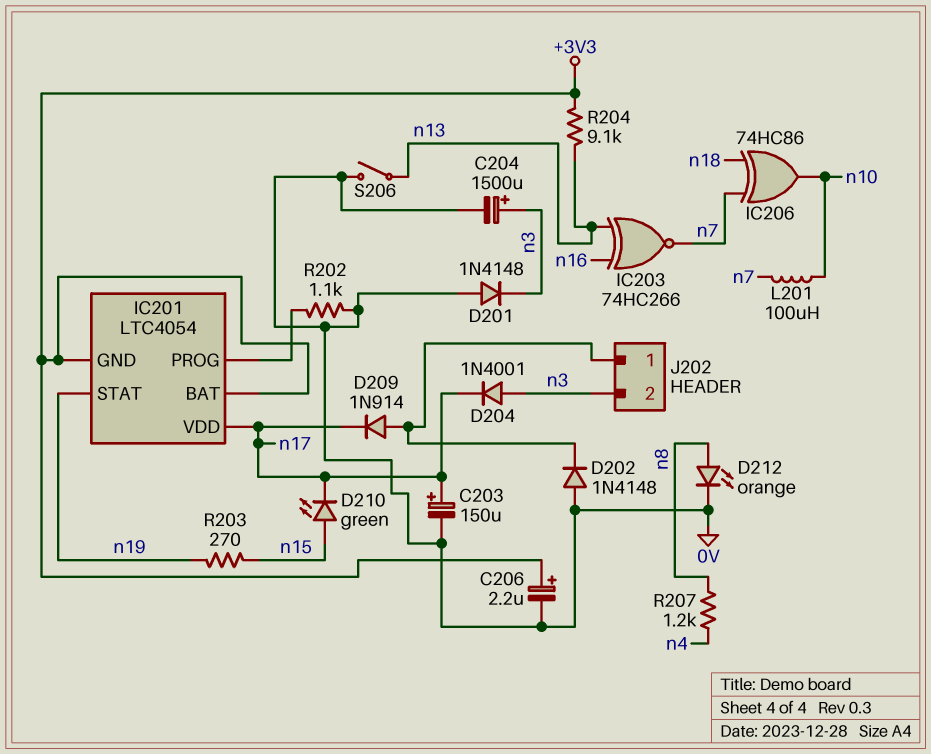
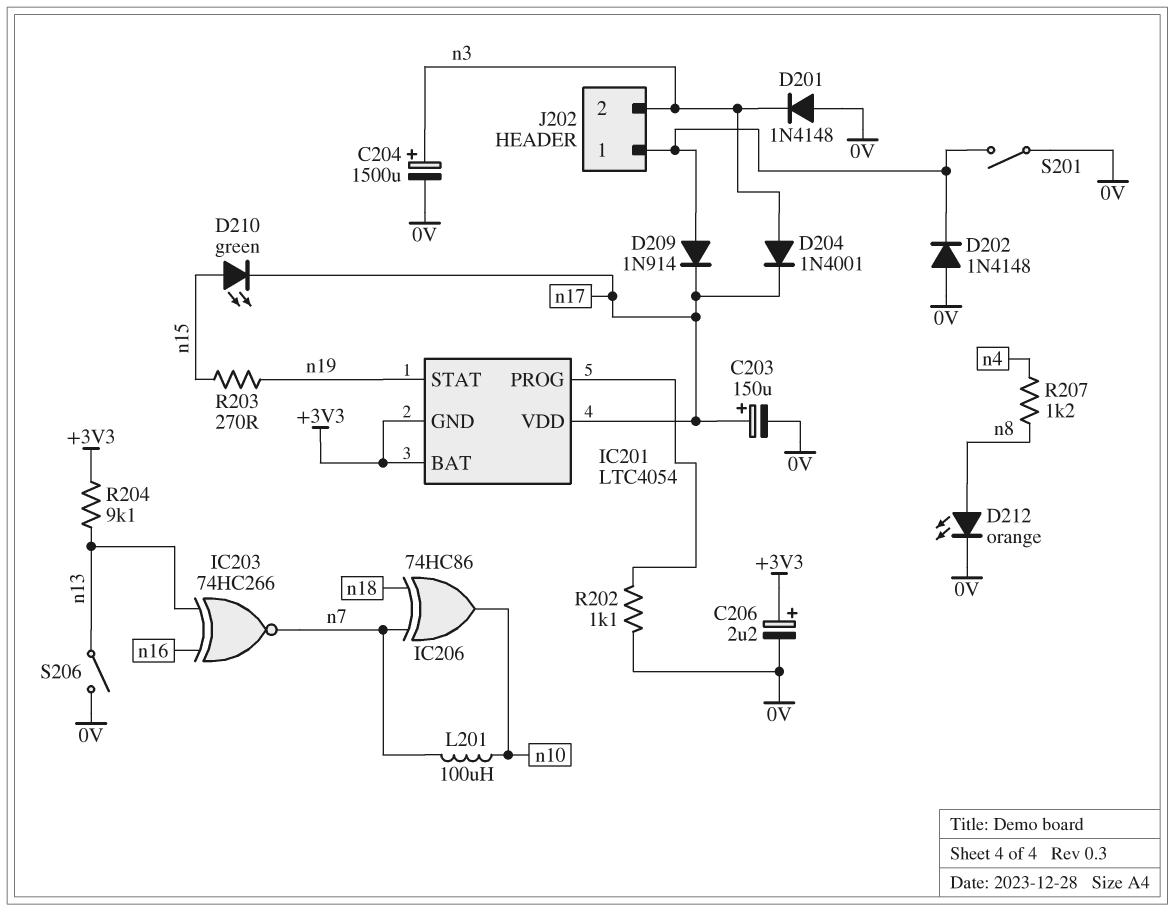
S201: none -> switch (0V, J202/1)

